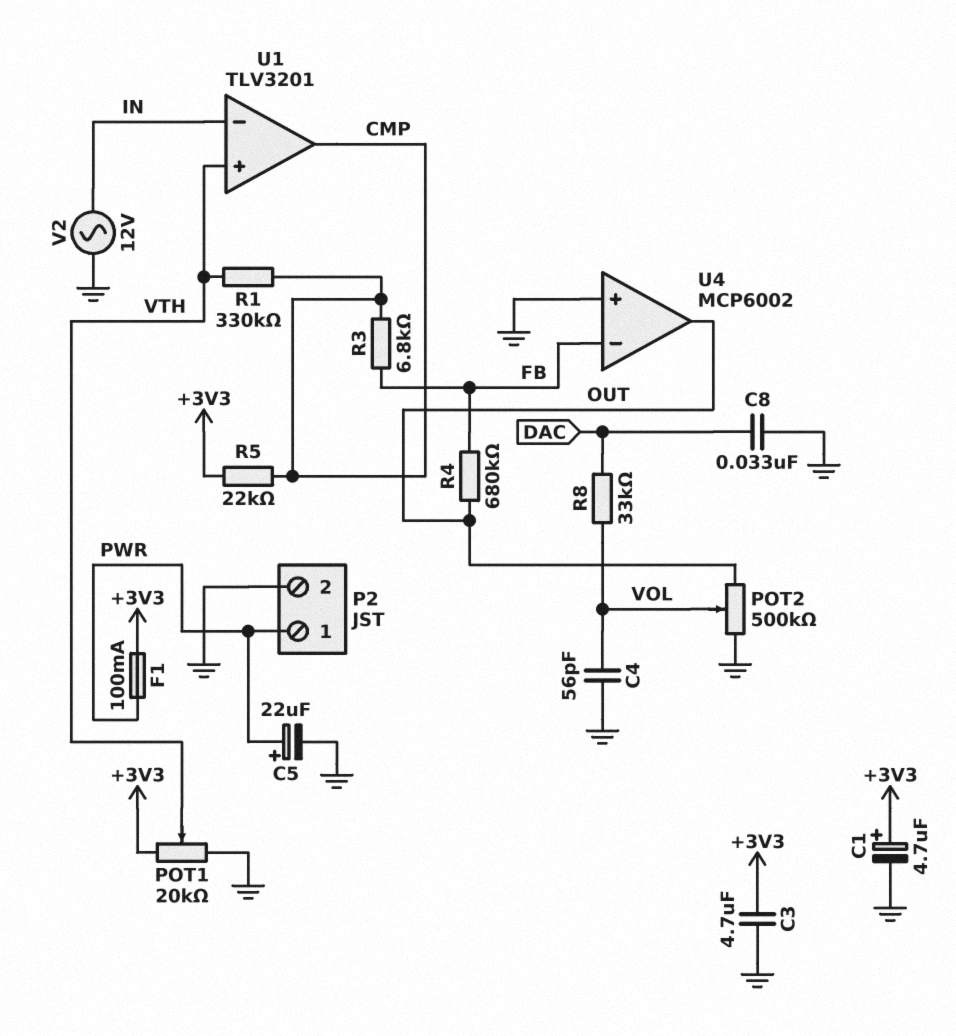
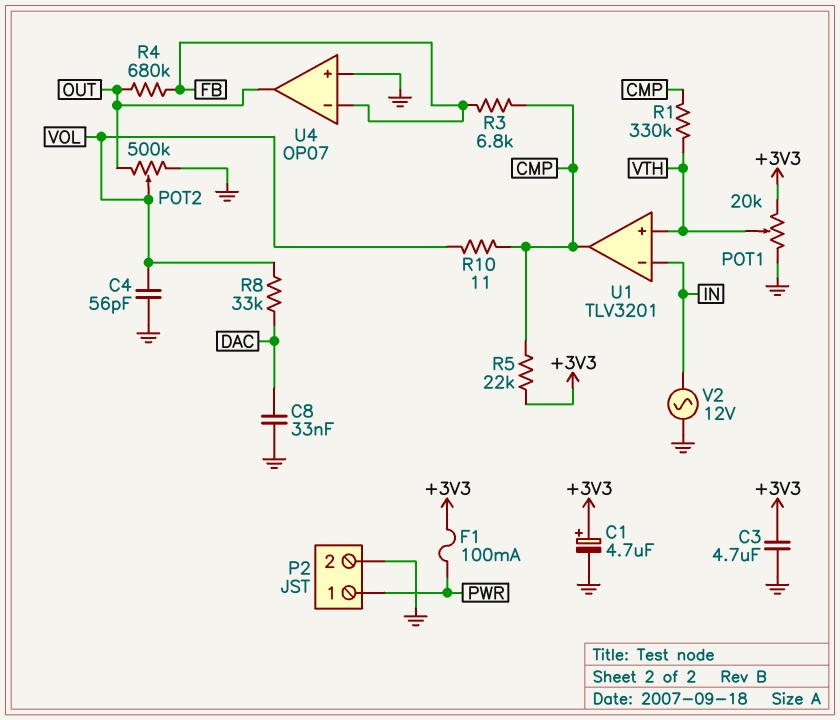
C5: 22uF (plus PWR, minus GND) -> none
R10: none -> 11 (CMP, VOL)
U4: MCP6002 -> OP07

